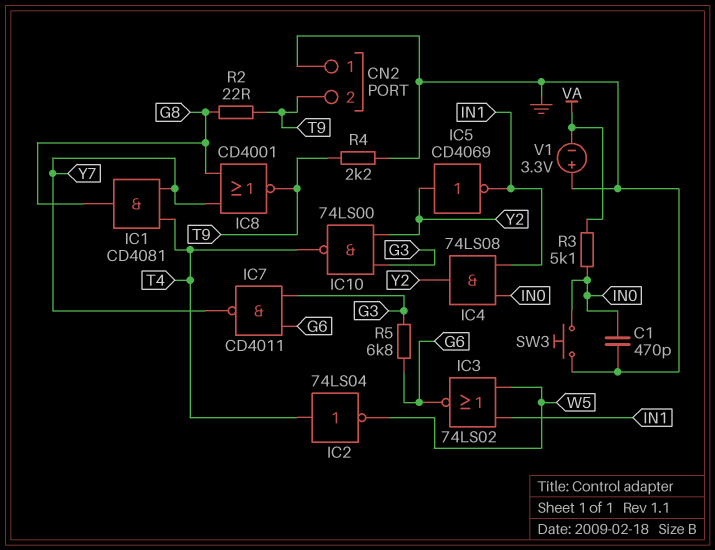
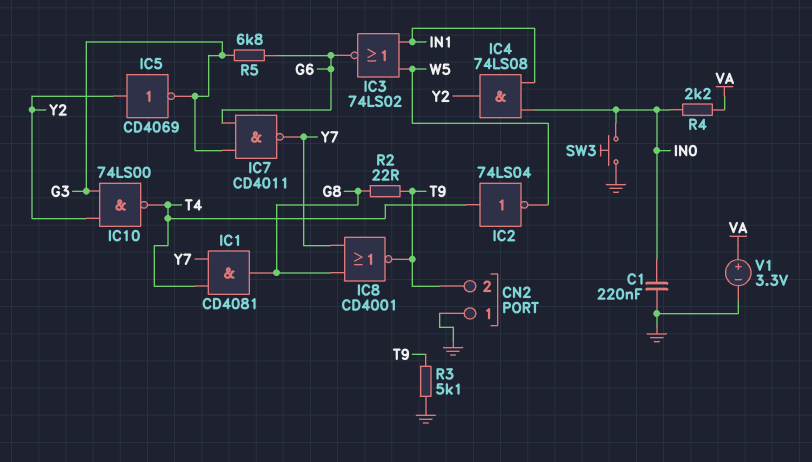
C1: 470pF (GND, IN0) -> 220nF (GND, IN0)
IC5: NOT CD4069 (in Y2, out IN1) -> NOT CD4069 (in Y2, out G3)
R3: 5.1k (IN0, VA) -> 5.1k (GND, T9)
R4: 2.2k (GND, T9) -> 2.2k (IN0, VA)
V1: 3.3V (plus GND, minus VA) -> 3.3V (plus VA, minus GND)

